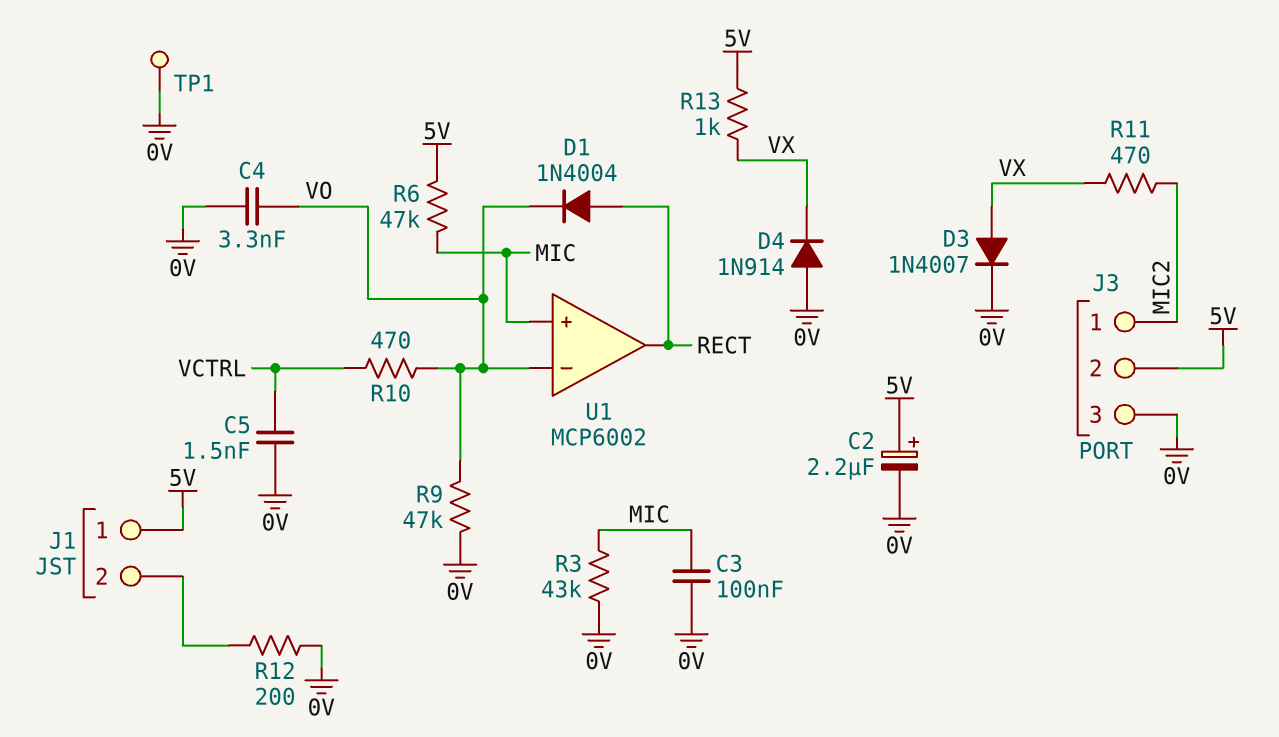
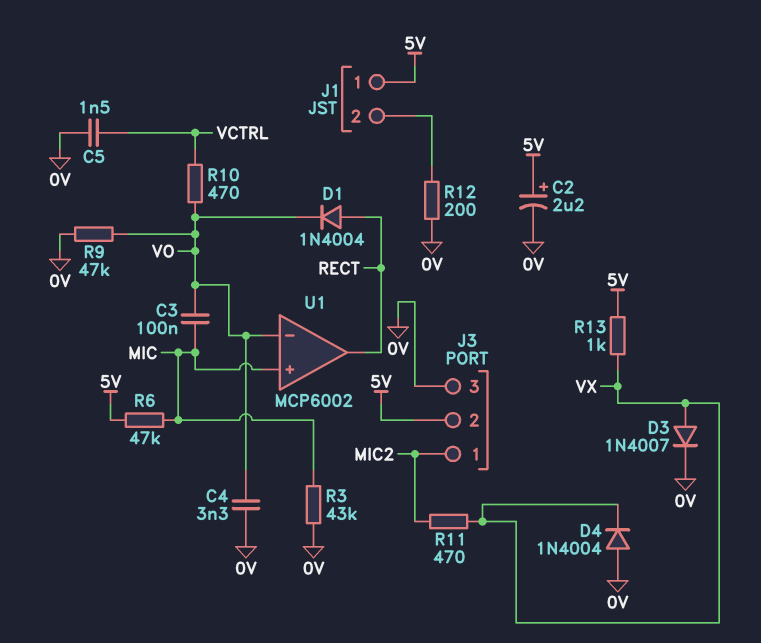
C3: 100nF (0V, MIC) -> 100nF (MIC, VO)
D4: diode 1N914 (A 0V, K VX) -> diode 1N4004 (A 0V, K VX)
TP1: test point (0V) -> none

